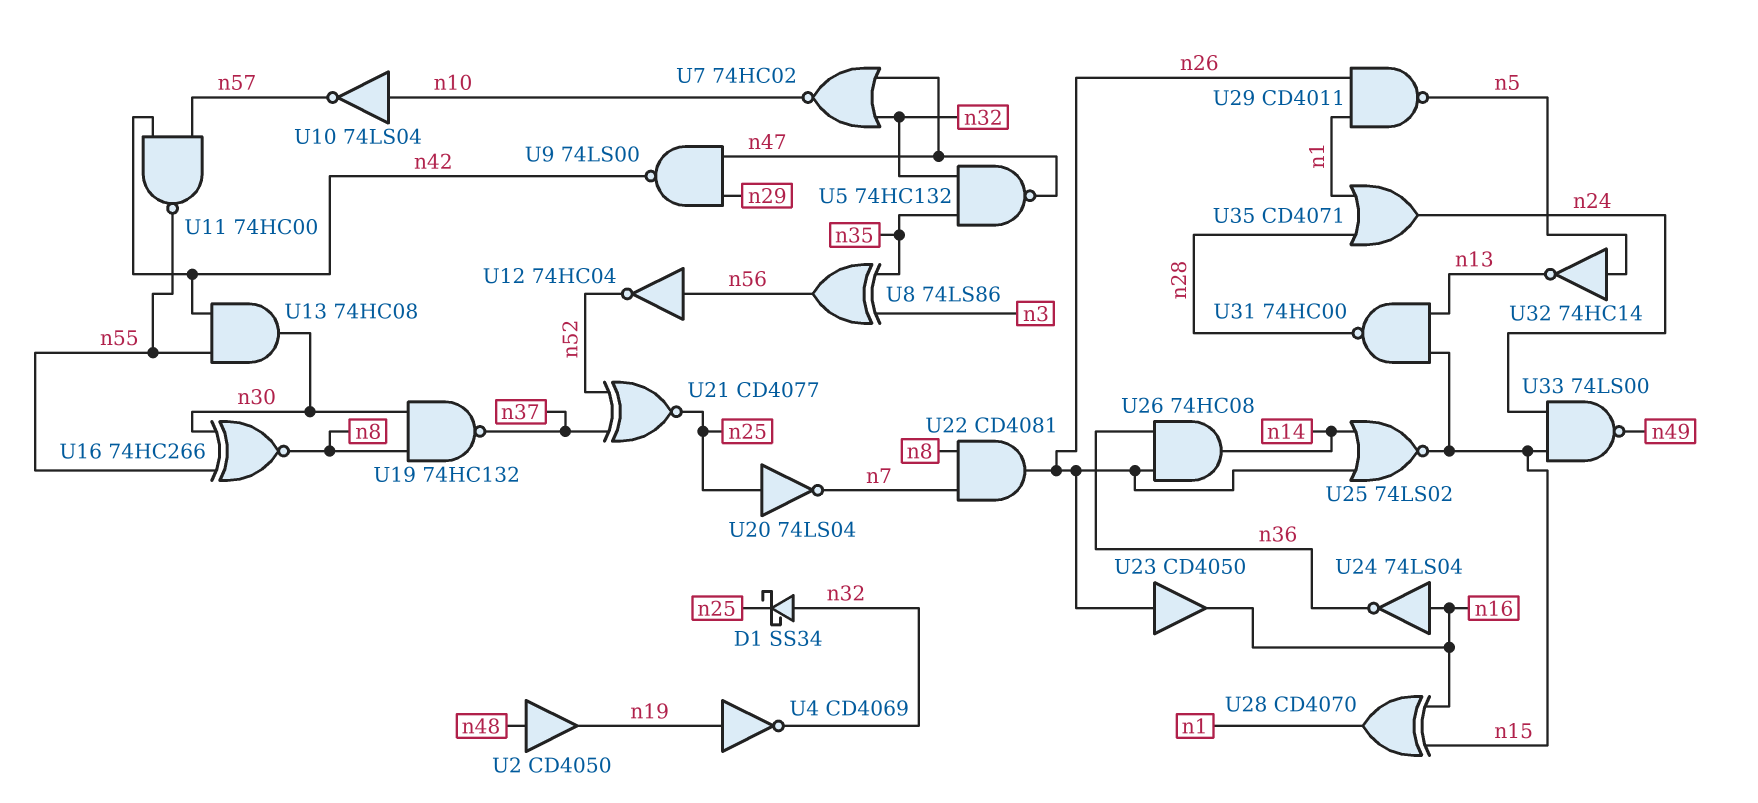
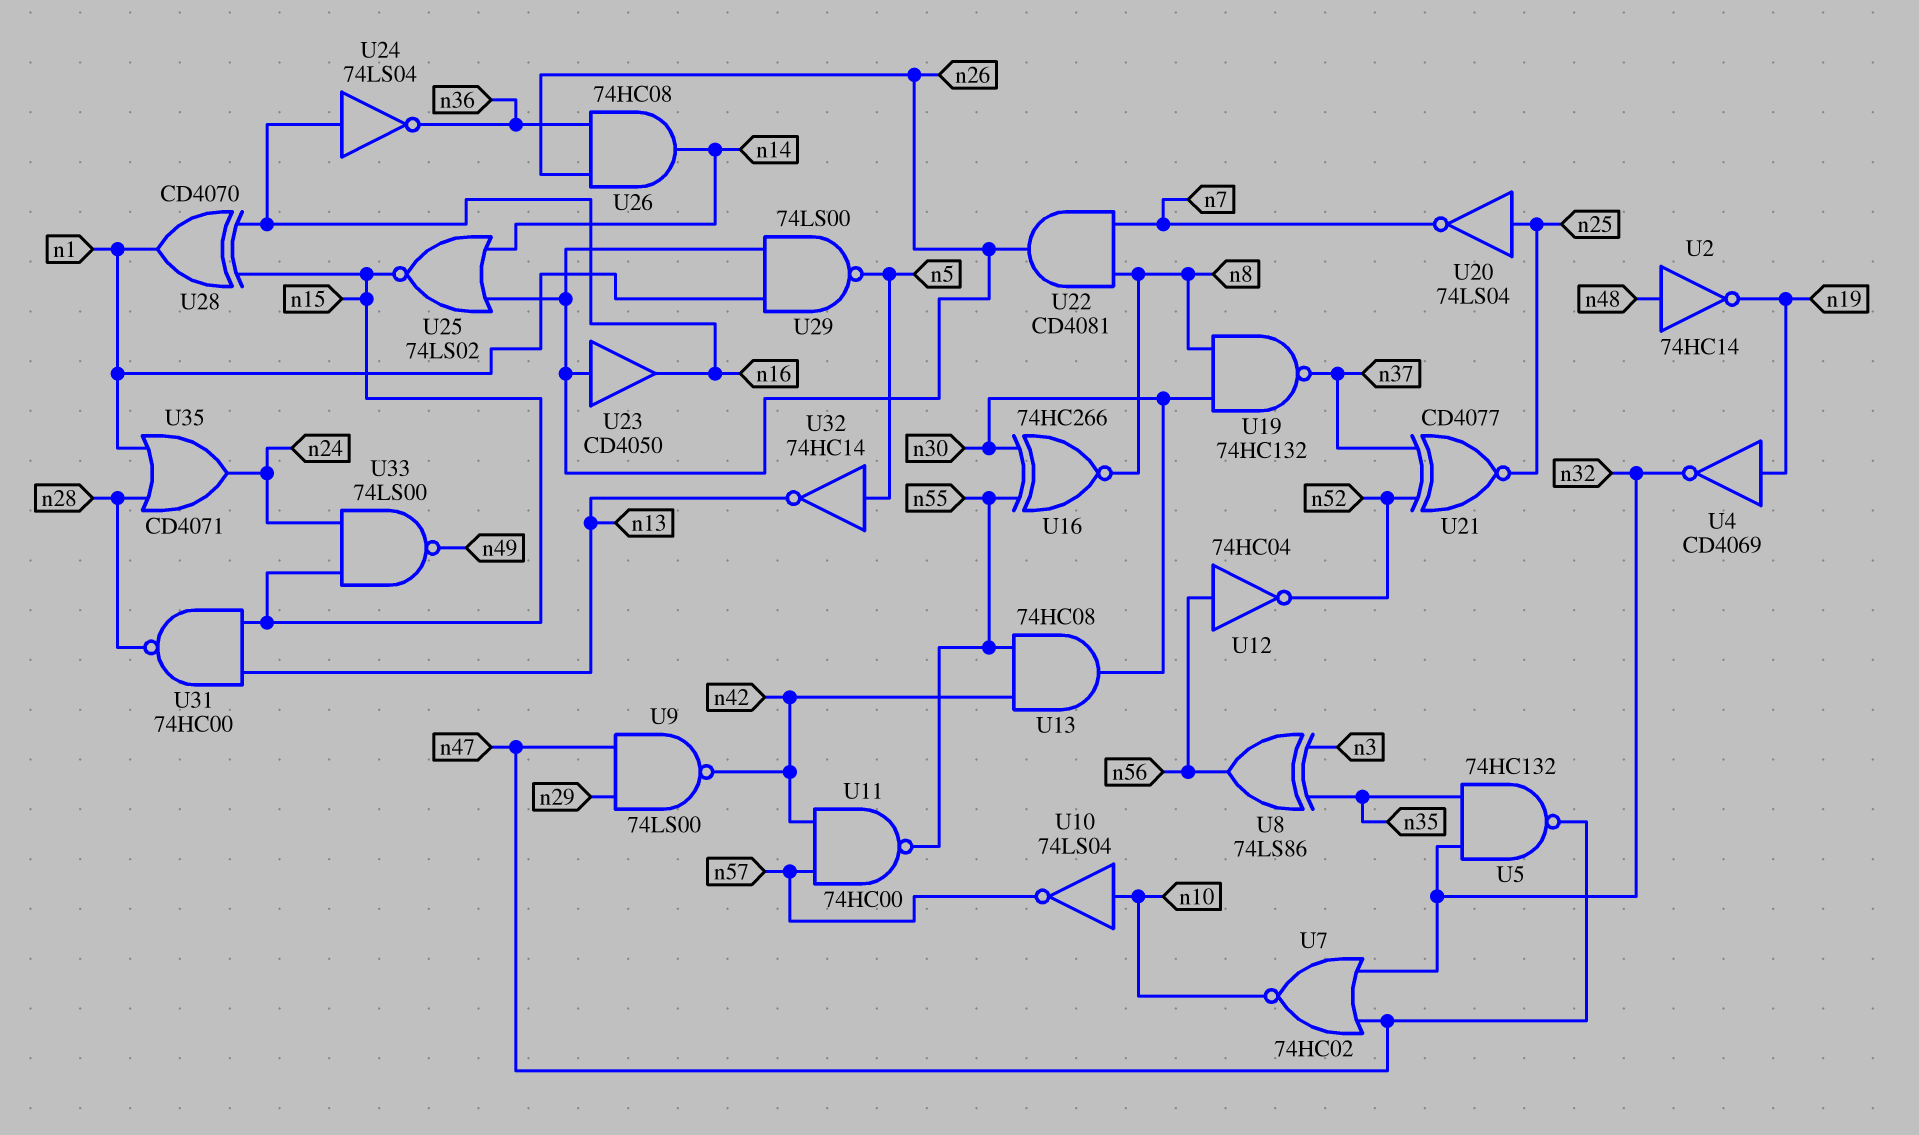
D1: schottky SS34 (A n32, K n25) -> none
U2: buffer CD4050 (in n48, out n19) -> NOT 74HC14 (in n48, out n19)
U29: NAND CD4011 (in n1, in n26, out n5) -> NAND 74LS00 (in n1, in n26, out n5)

